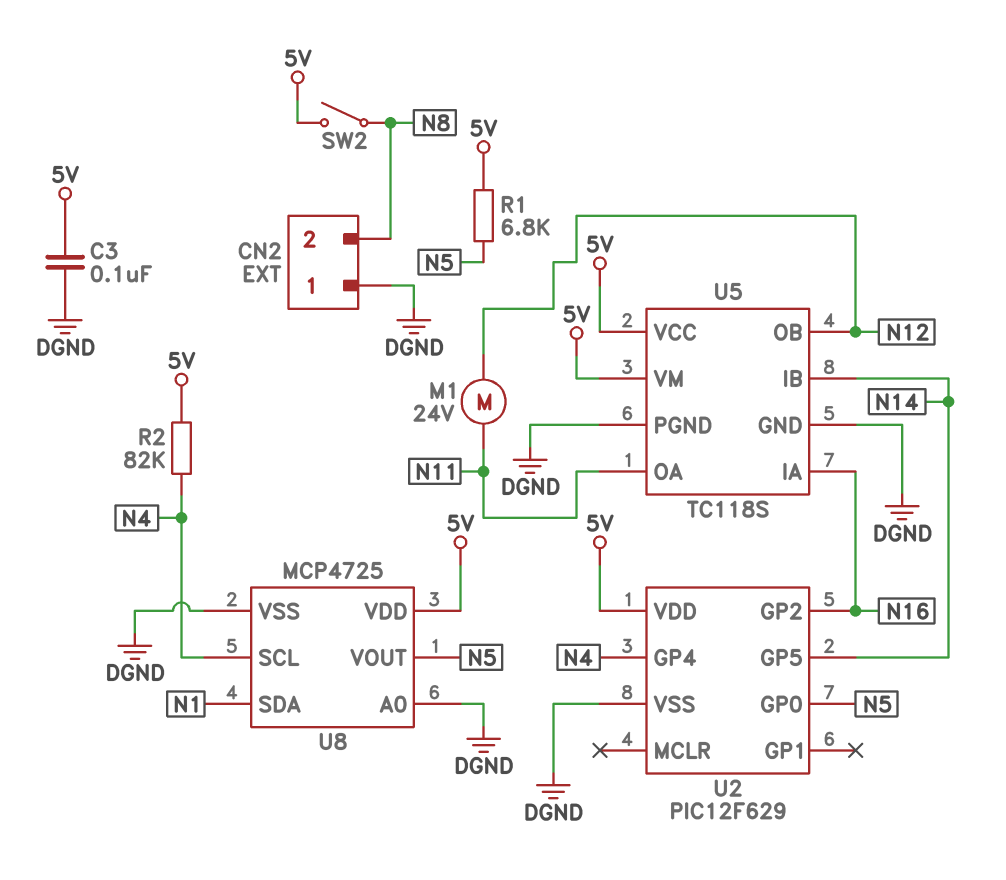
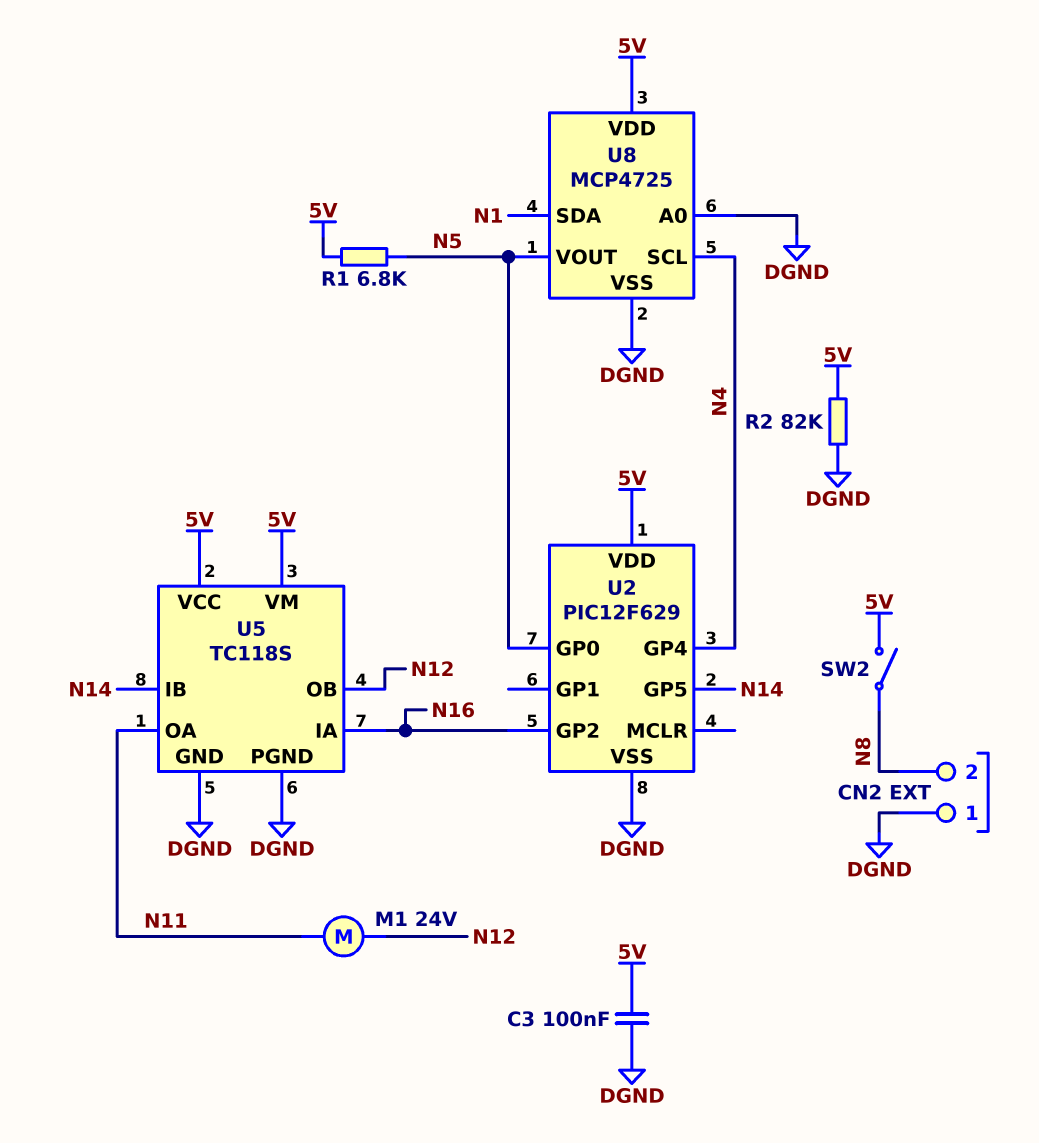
R2: 82k (5V, N4) -> 82k (5V, DGND)

